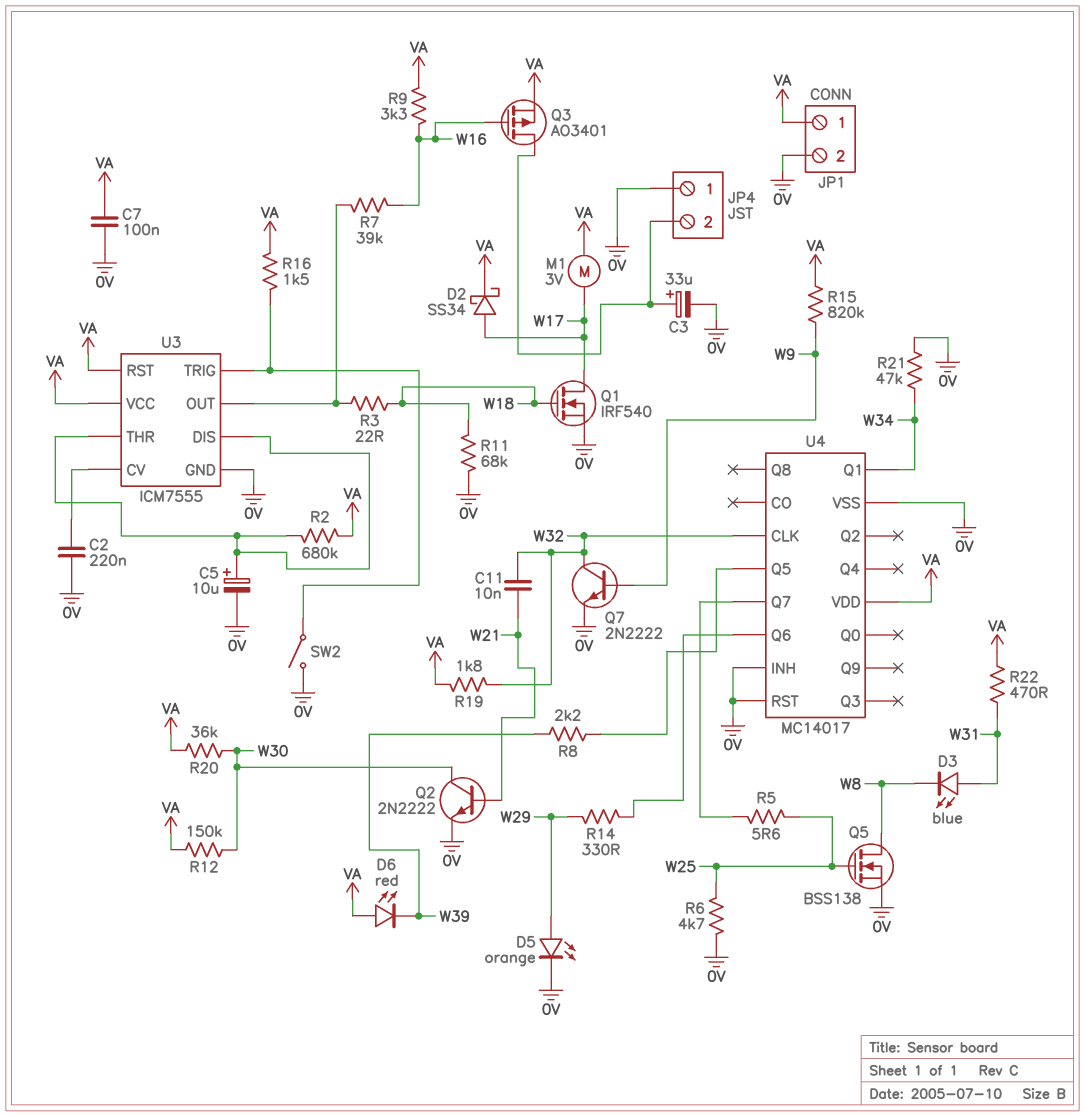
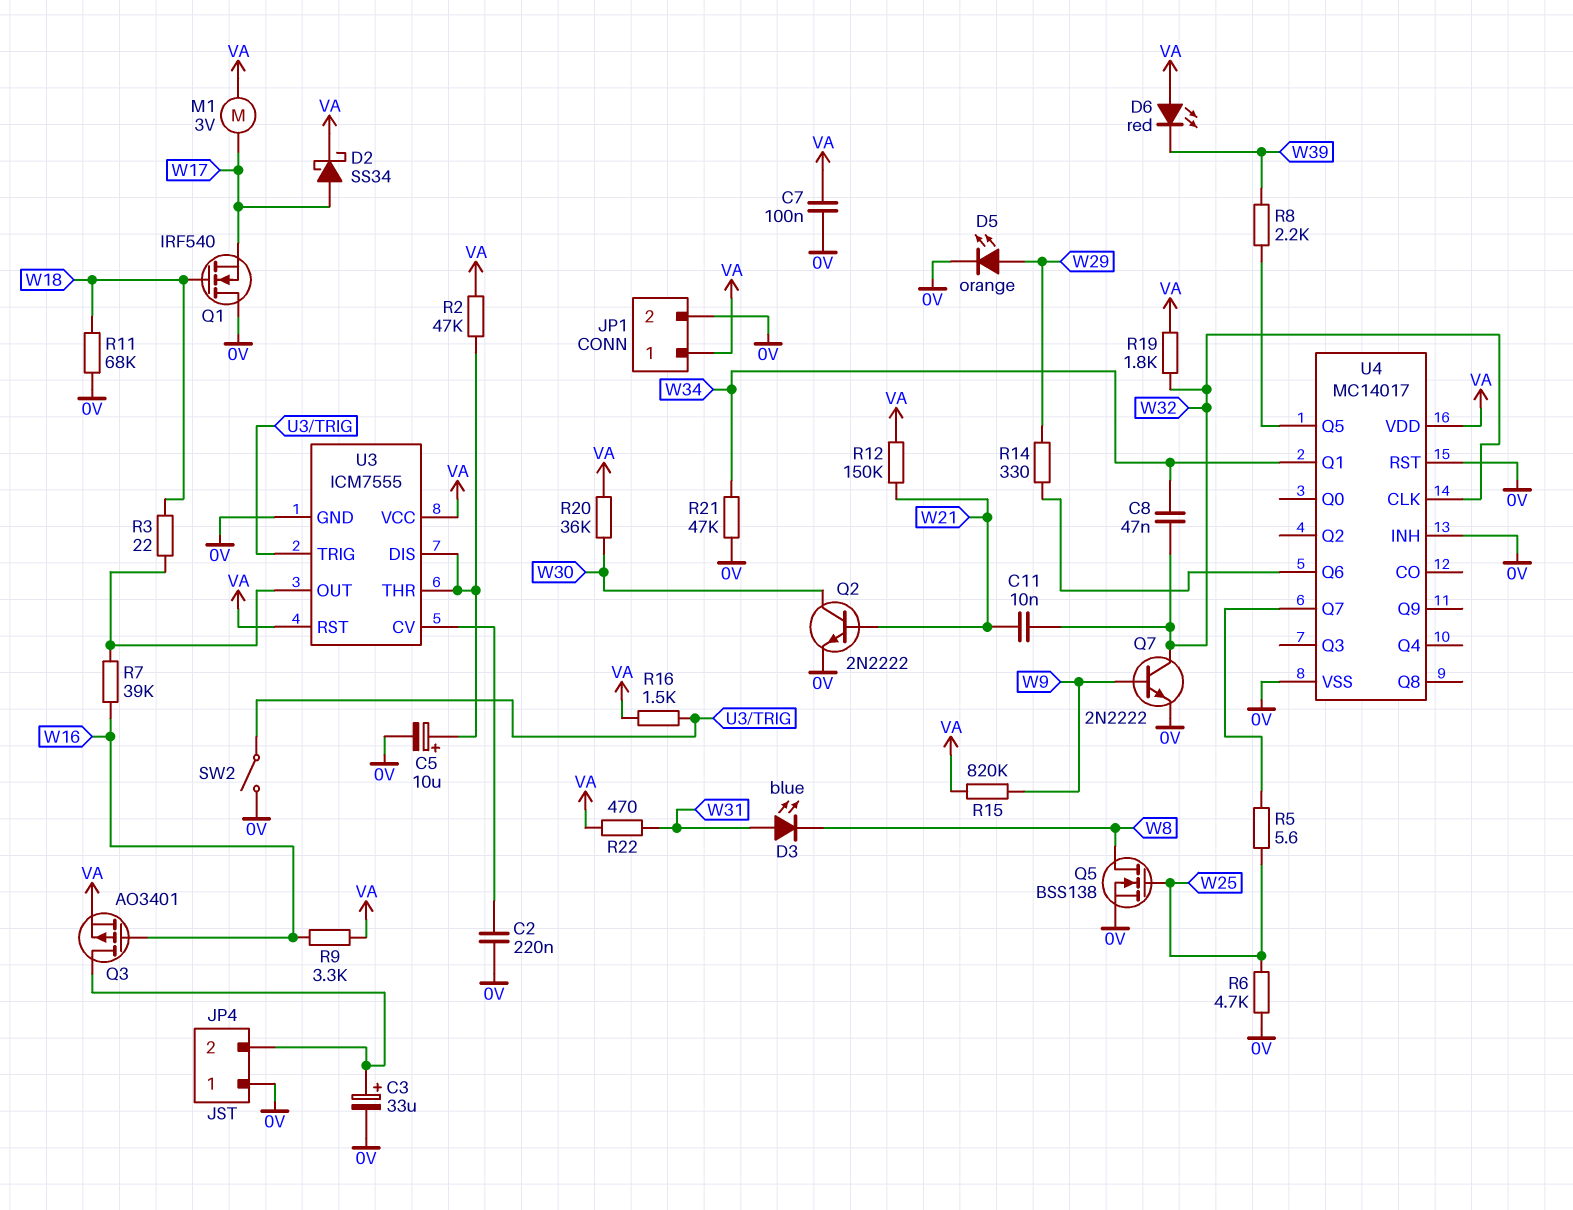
C8: none -> 47nF (W32, W34)
Q1: NMOS IRF540 (G W18, D W17, S 0V) -> NMOS IRF540 (G W18, D 0V, S W17)
R2: 680k (U3/DIS, VA) -> 47k (U3/DIS, VA)
R12: 150k (VA, W30) -> 150k (VA, W21)

